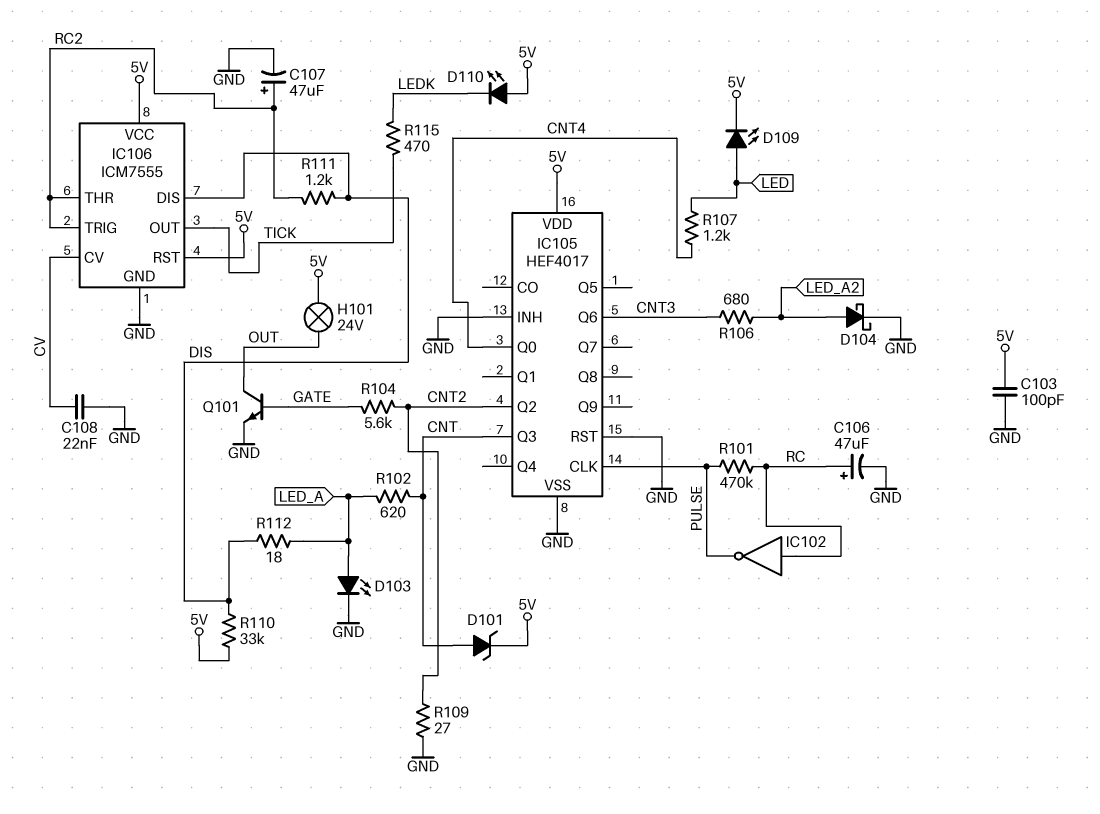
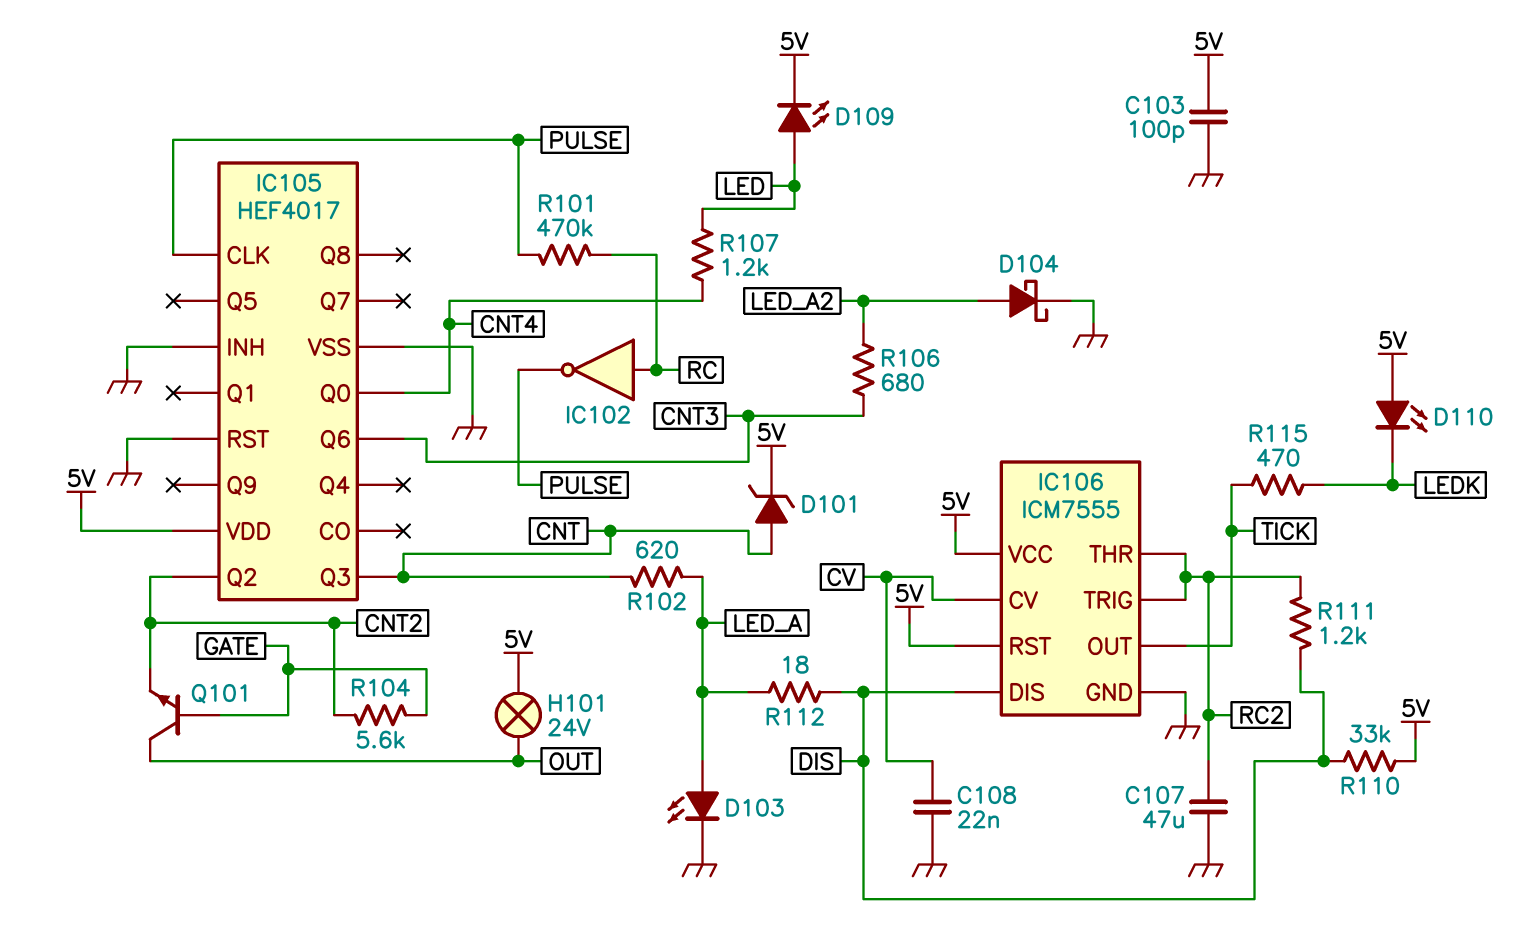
C106: 47uF (plus RC, minus GND) -> none
C107: 47uF (plus RC2, minus GND) -> 47uF (GND, RC2)
Q101: NPN (B GATE, C OUT, E GND) -> NPN (B GATE, C OUT, E CNT2)
R109: 27 (CNT2, GND) -> none

